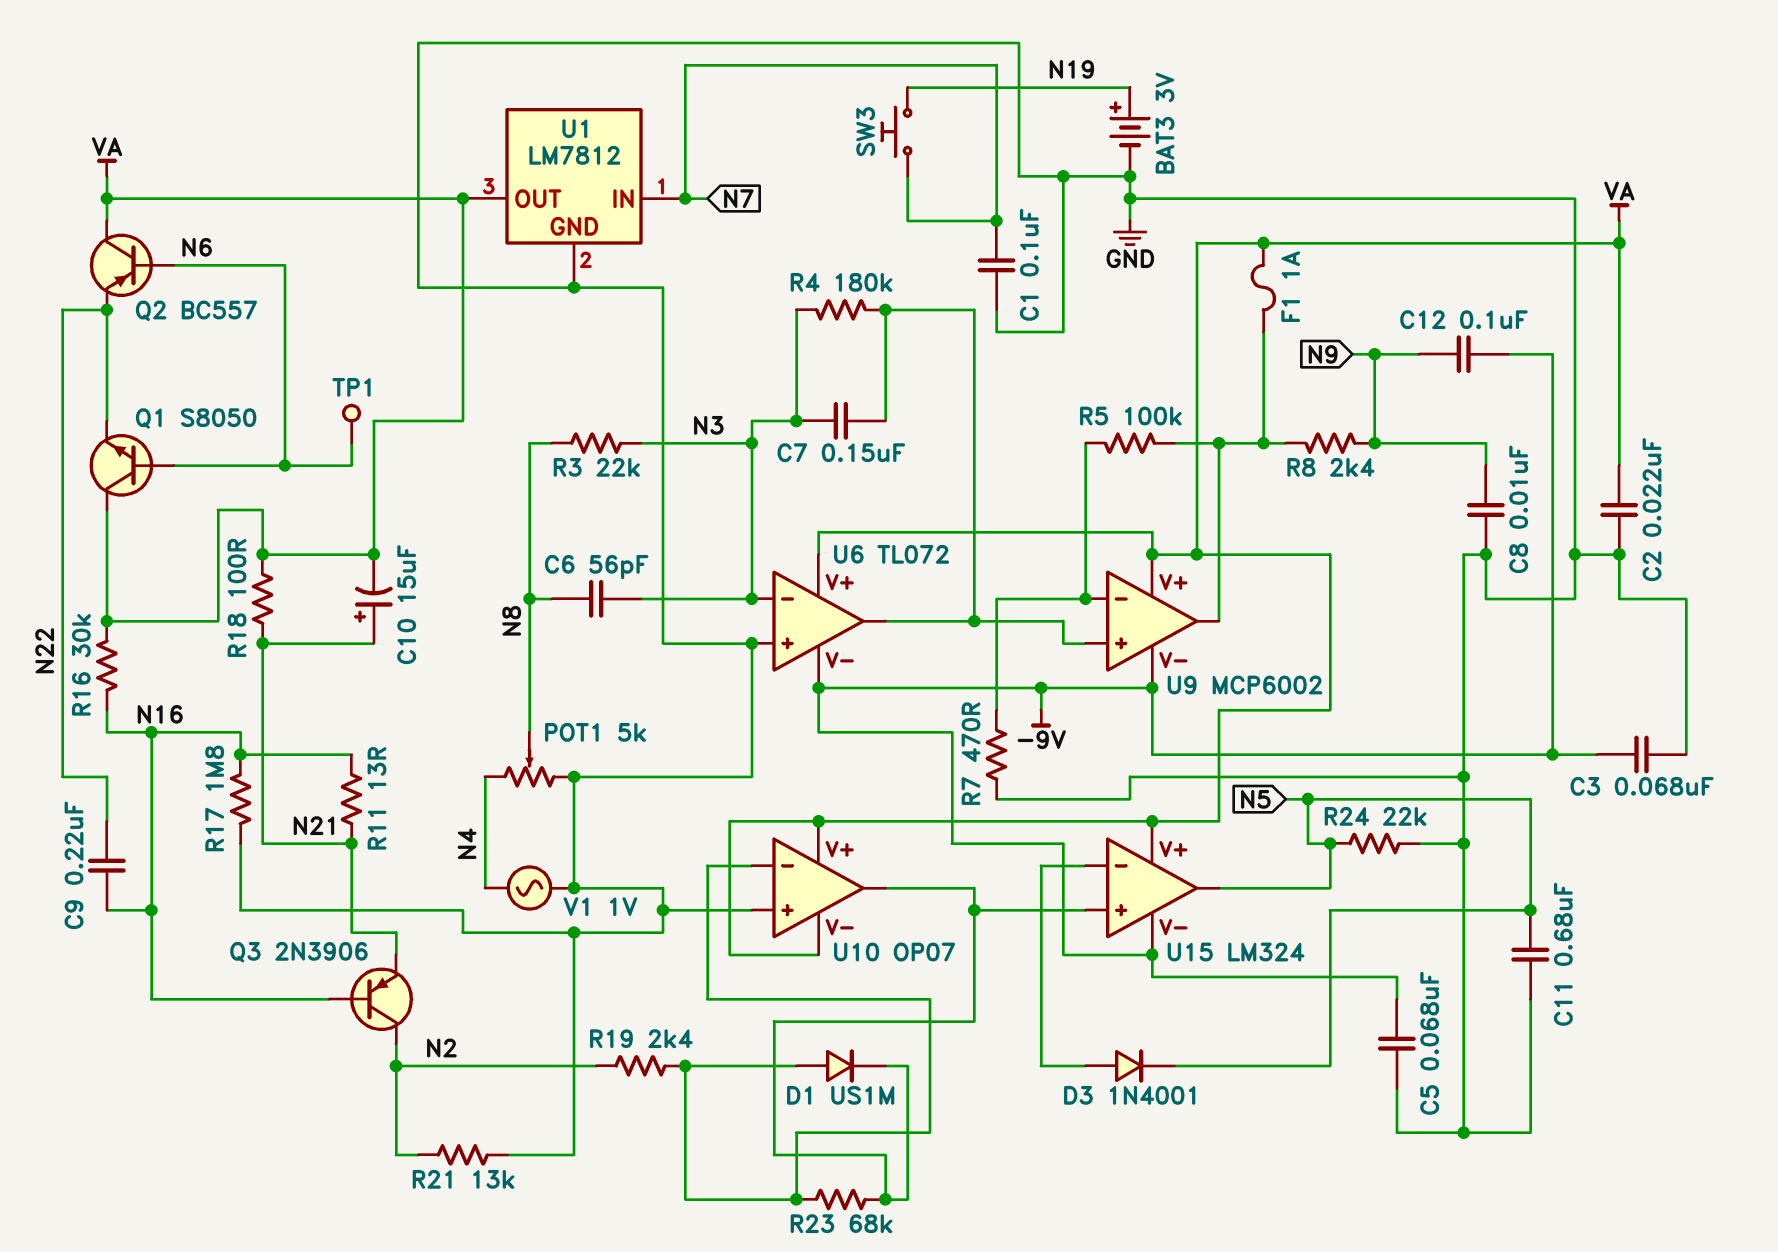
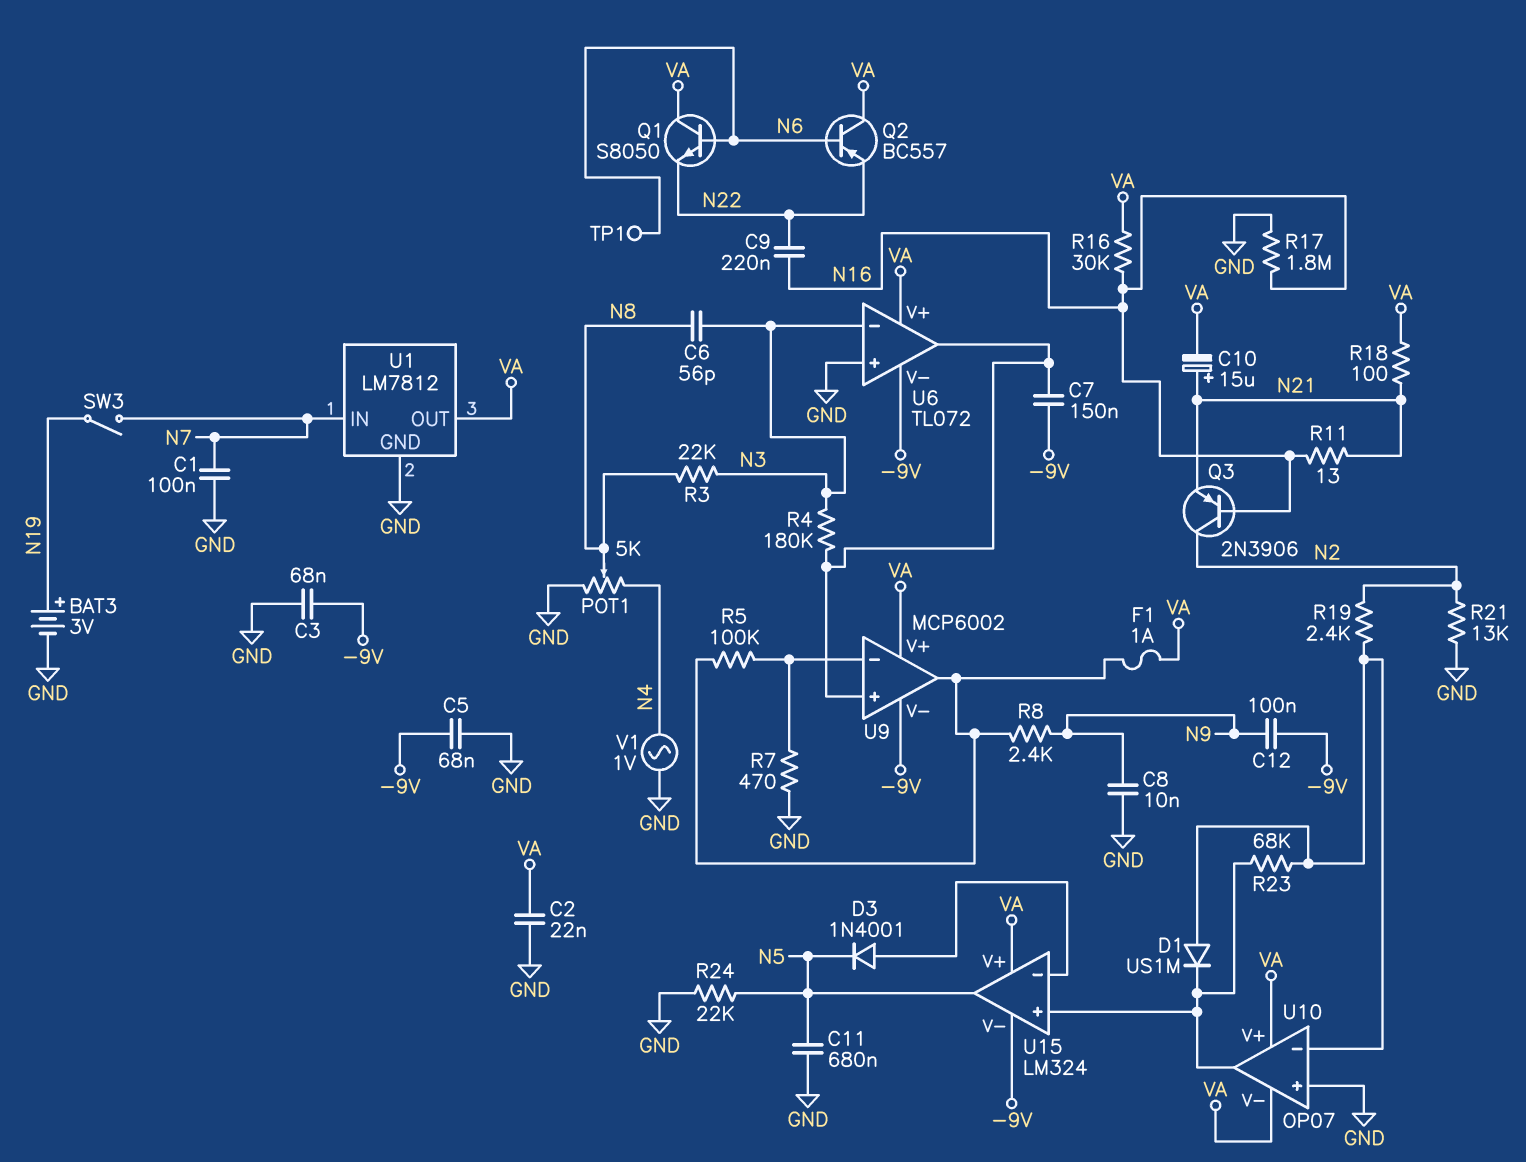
C7: 150nF (N3, U6/out) -> 150nF (-9V, U6/out)
SW3: button (N7, N19) -> switch (N7, N19)

